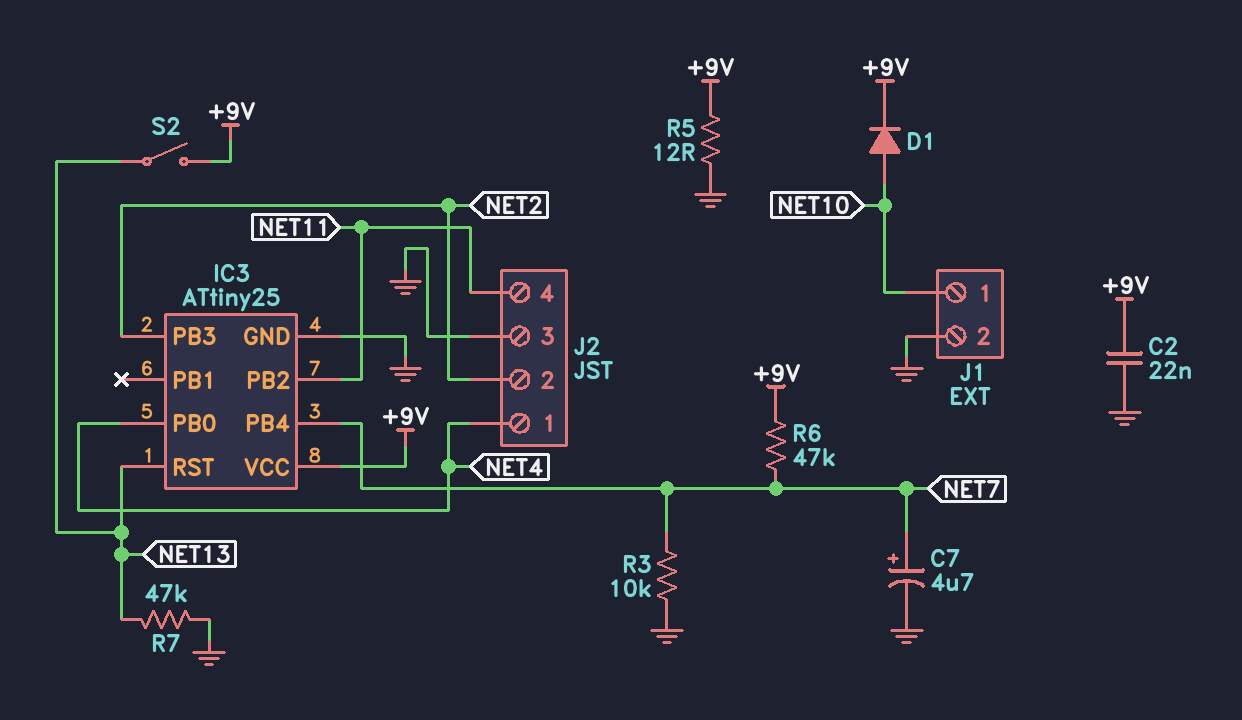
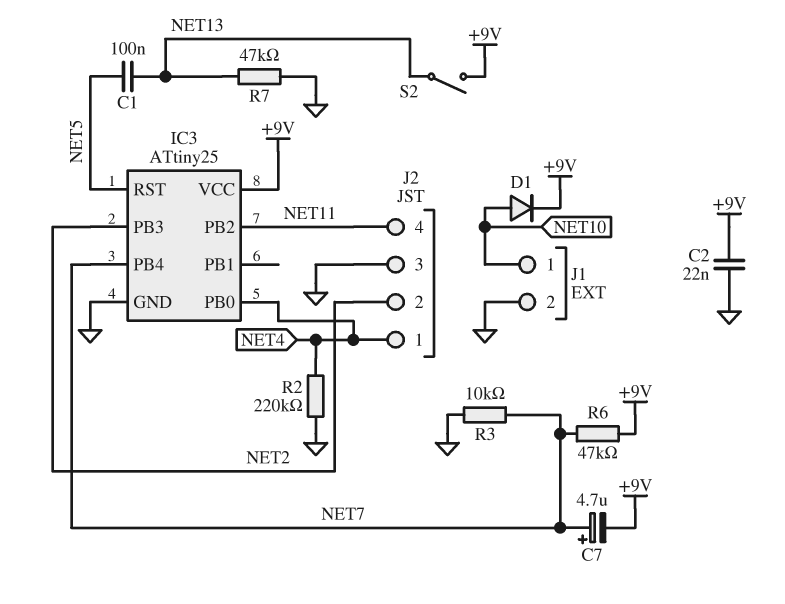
C1: none -> 100nF (NET5, NET13)
C7: 4.7uF (plus NET7, minus GND) -> 4.7uF (plus NET7, minus +9V)
IC3 pin RST: NET13 -> NET5
R2: none -> 220k (GND, NET4)
R5: 12 (+9V, GND) -> none

